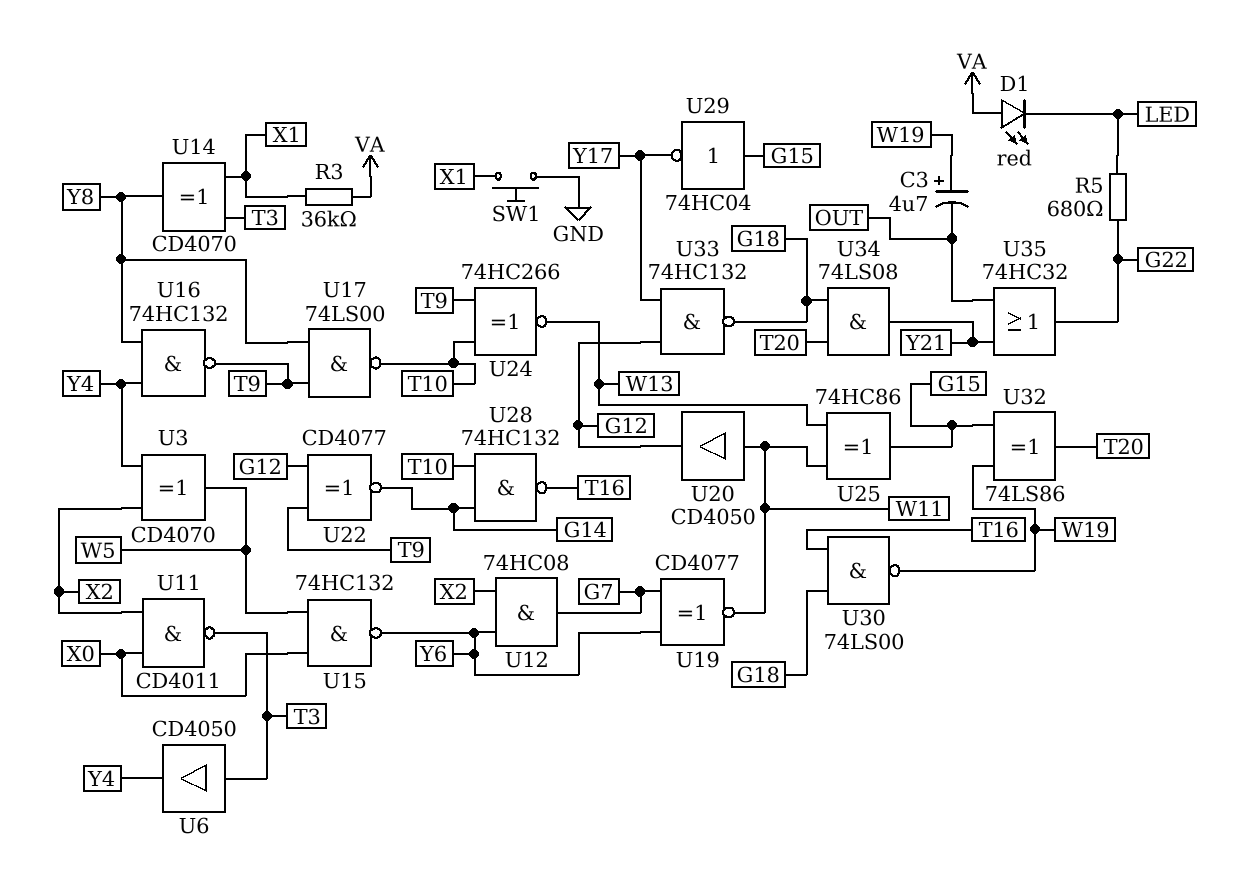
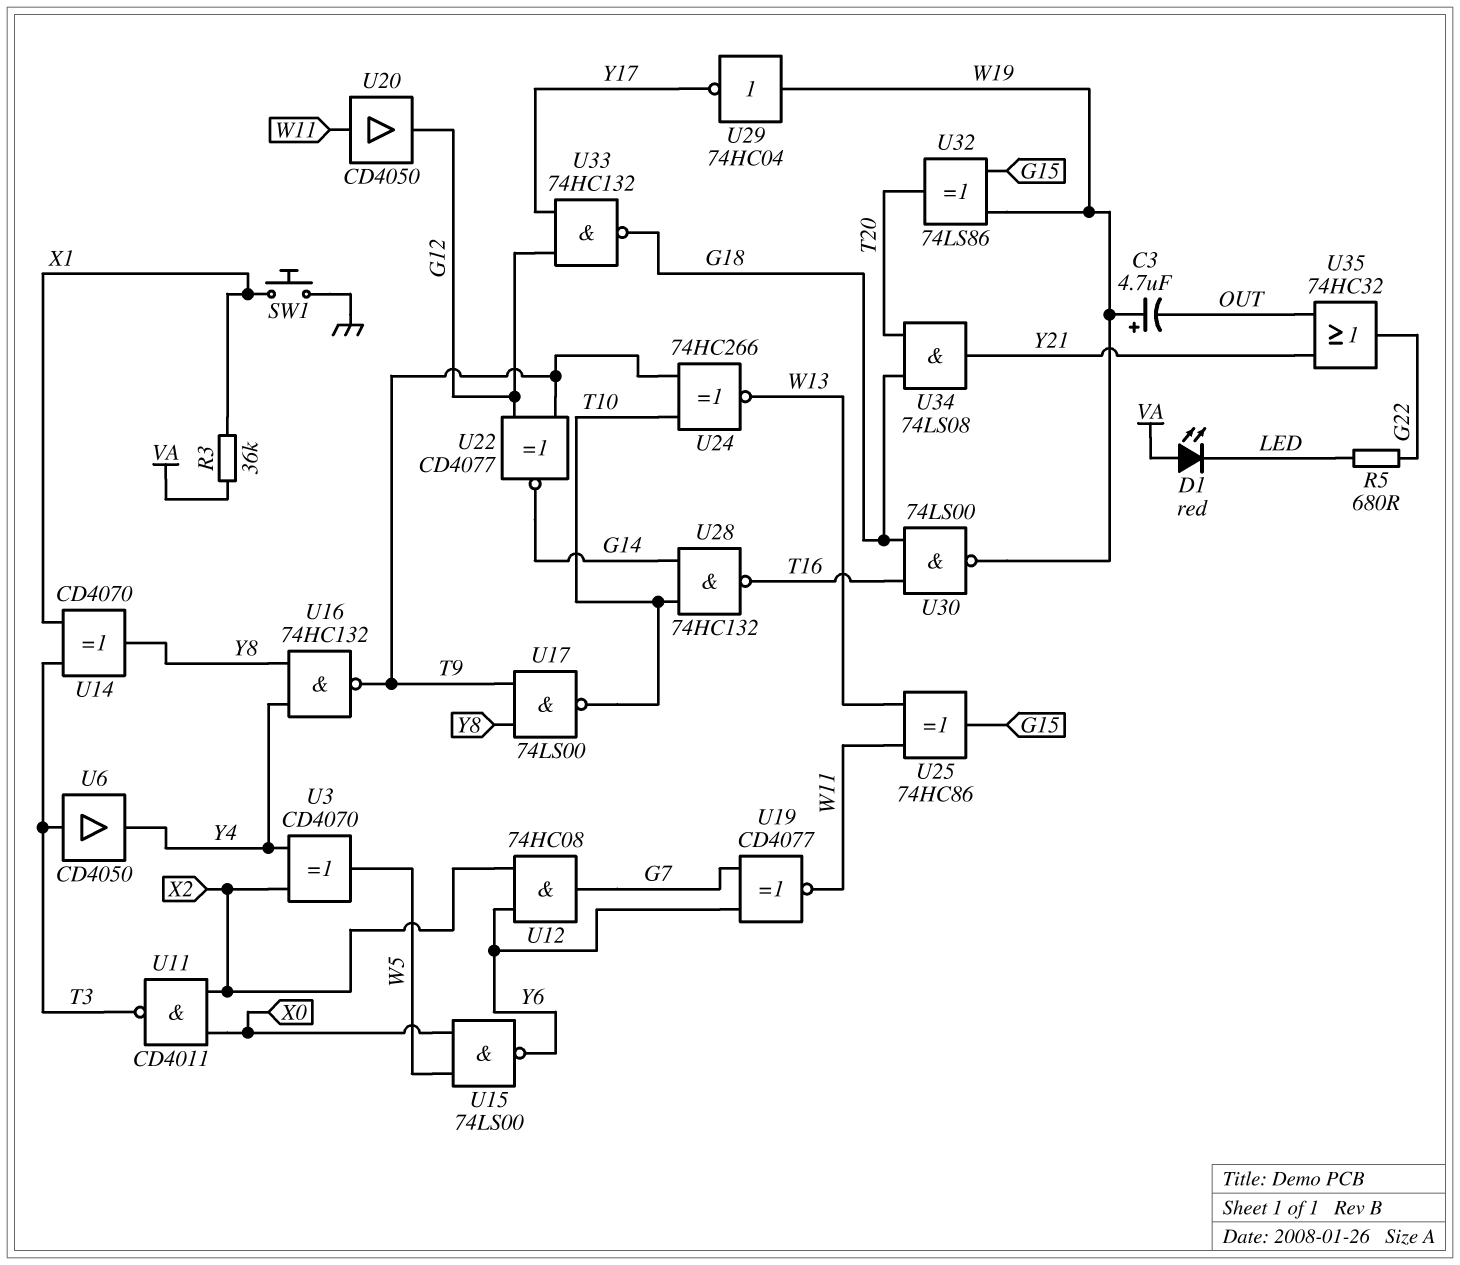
U15: NAND 74HC132 (in W5, in X0, out Y6) -> NAND 74LS00 (in W5, in X0, out Y6)
U29: NOT 74HC04 (in G15, out Y17) -> NOT 74HC04 (in W19, out Y17)

